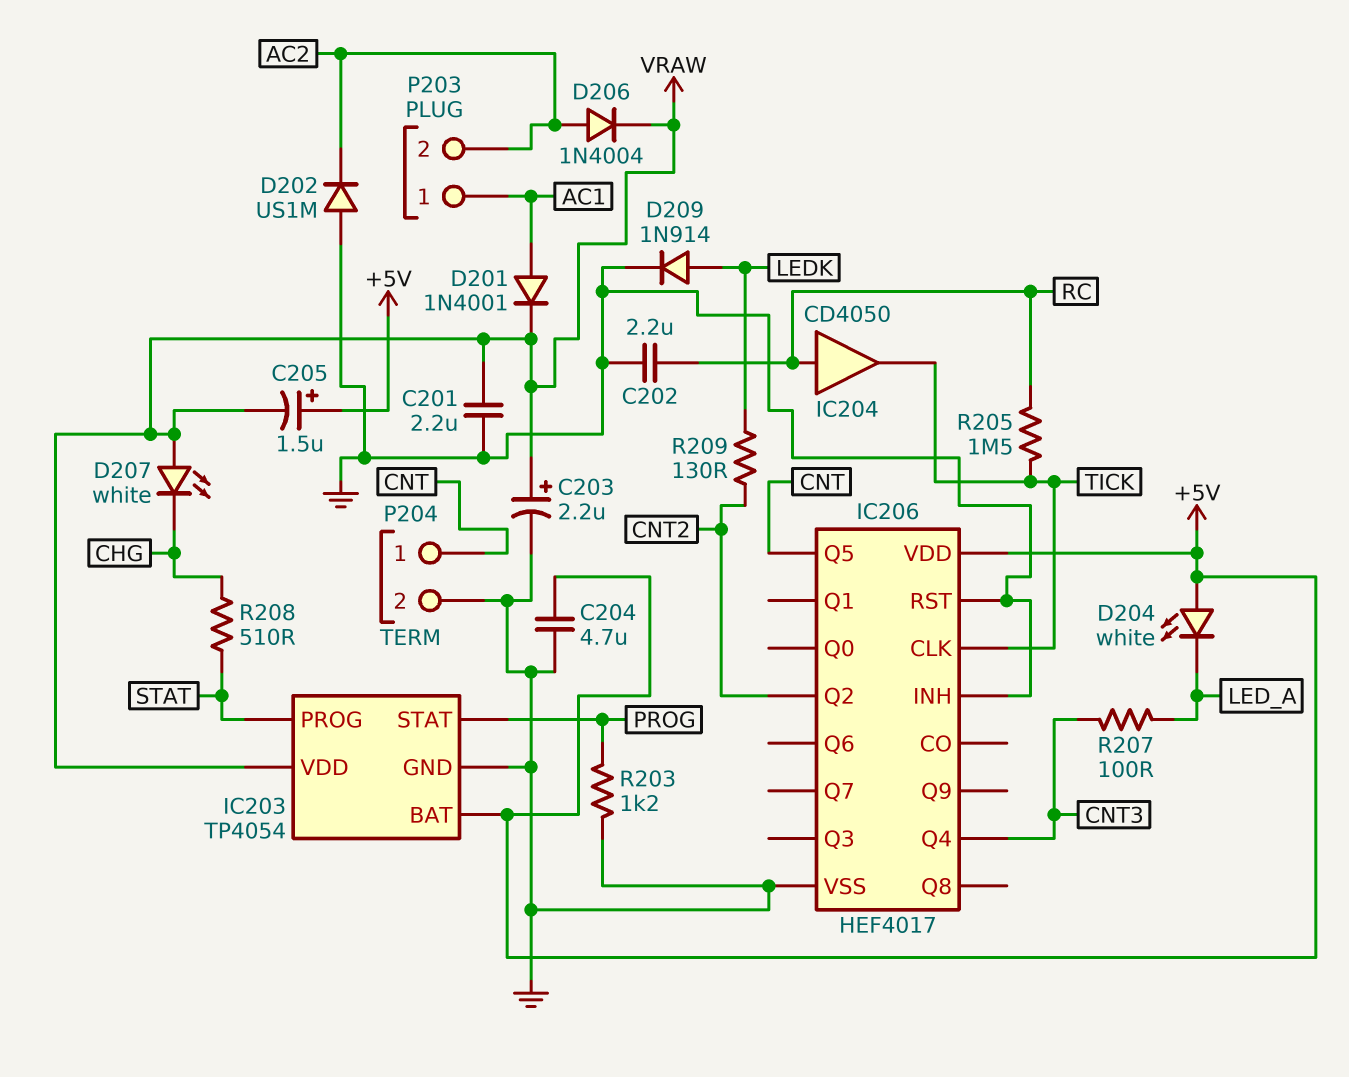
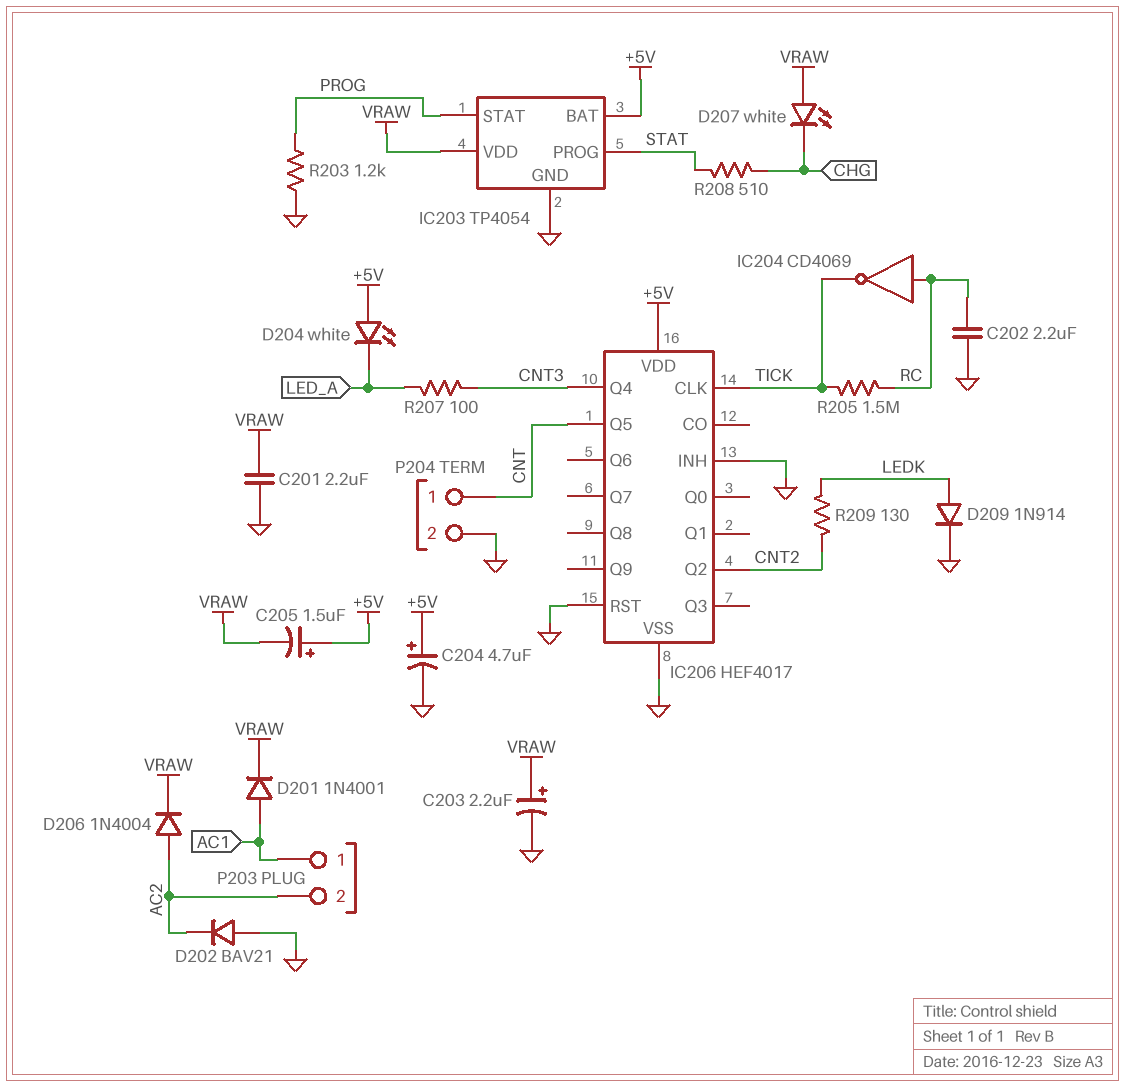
C204: 4.7uF (+5V, GND) -> 4.7uF (plus +5V, minus GND)
D202: diode US1M (A GND, K AC2) -> diode BAV21 (A GND, K AC2)
IC204: buffer CD4050 (in RC, out TICK) -> NOT CD4069 (in RC, out TICK)

